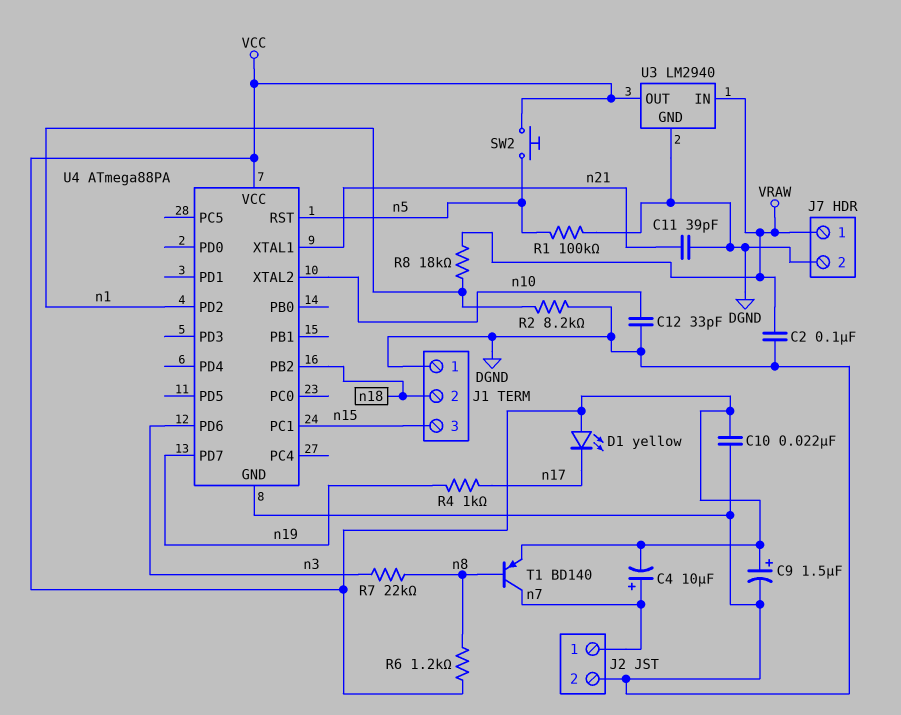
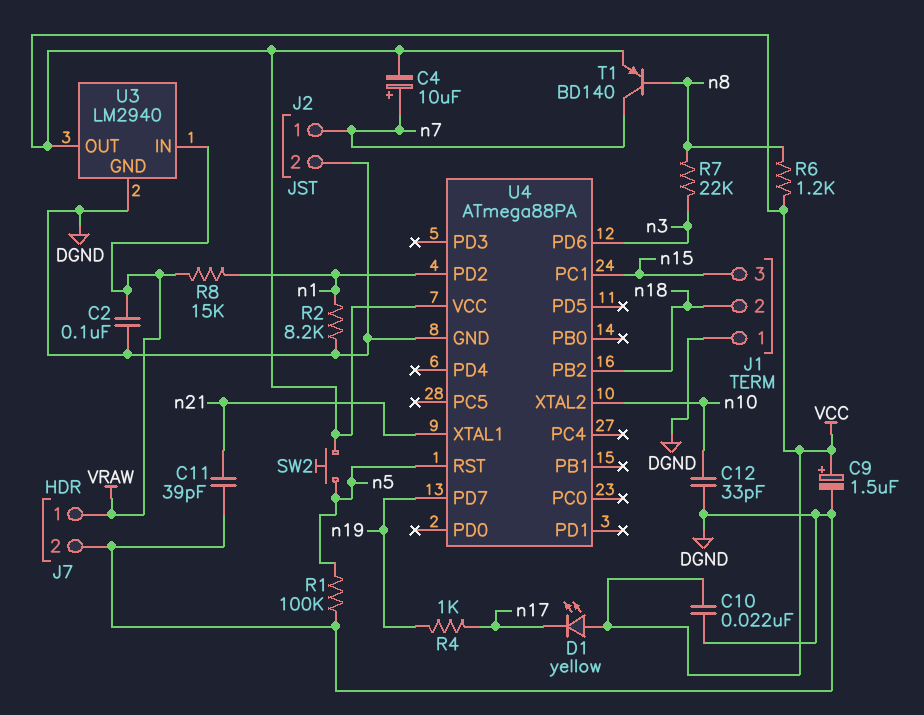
R8: 18k (VRAW, n1) -> 15k (VRAW, n1)

